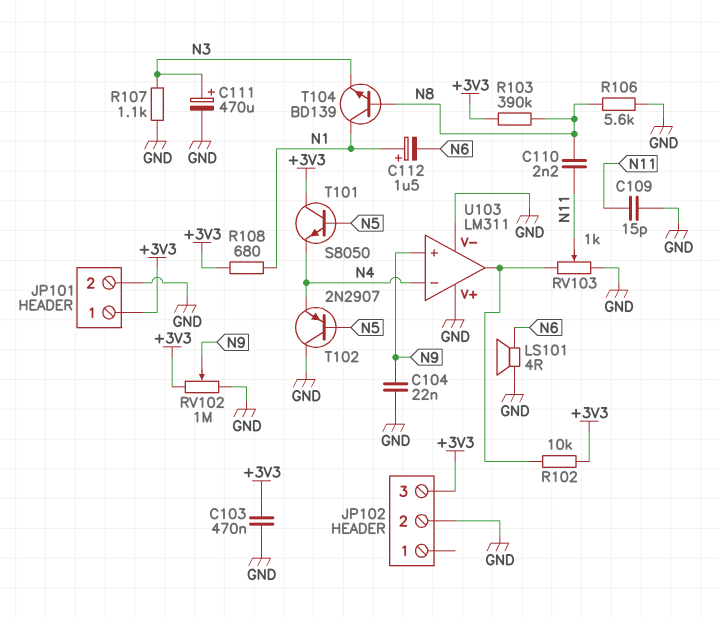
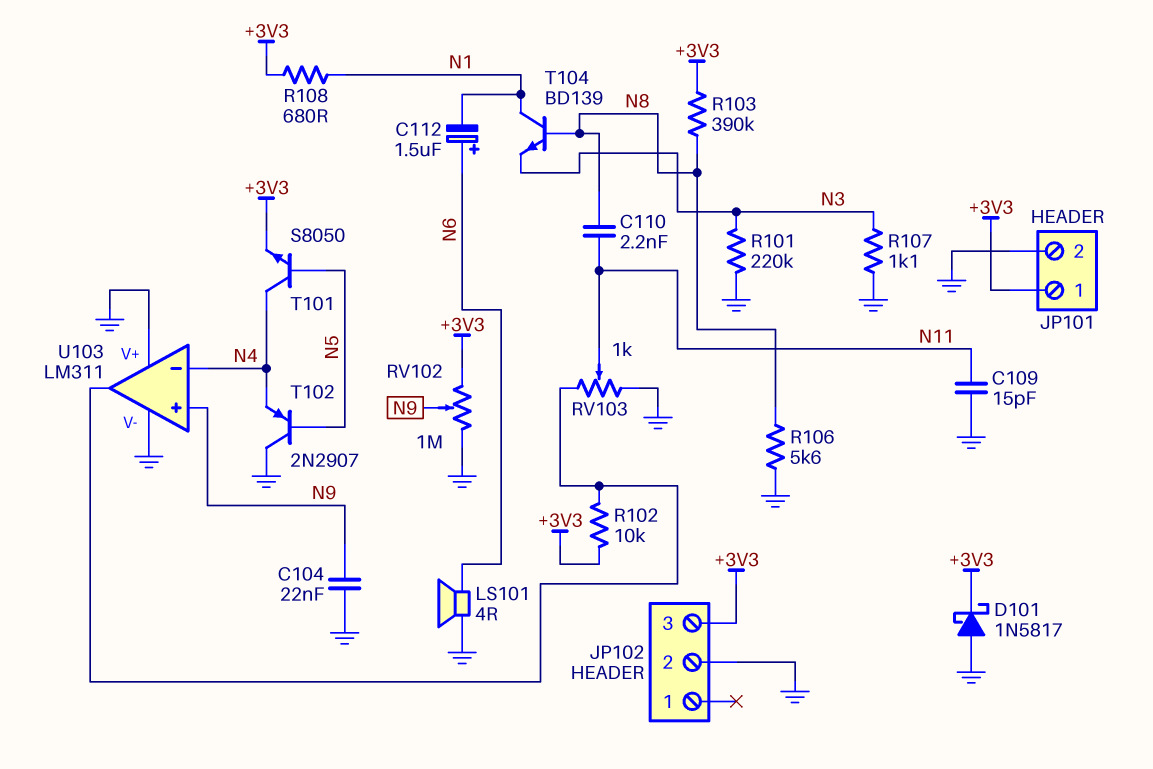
C103: 470nF (+3V3, GND) -> none
C111: 470uF (plus N3, minus GND) -> none
C112: 1.5uF (plus N1, minus N6) -> 1.5uF (plus N6, minus N1)
D101: none -> schottky 1N5817 (A GND, K +3V3)
R101: none -> 220k (GND, N3)
T101: NPN S8050 (B N5, C +3V3, E N4) -> NPN S8050 (B N5, C N4, E +3V3)

